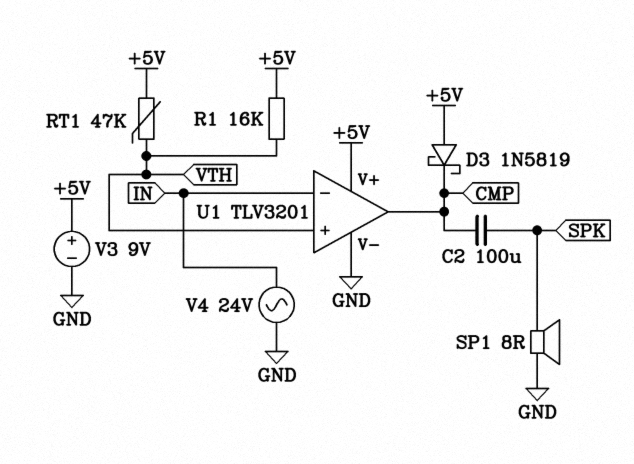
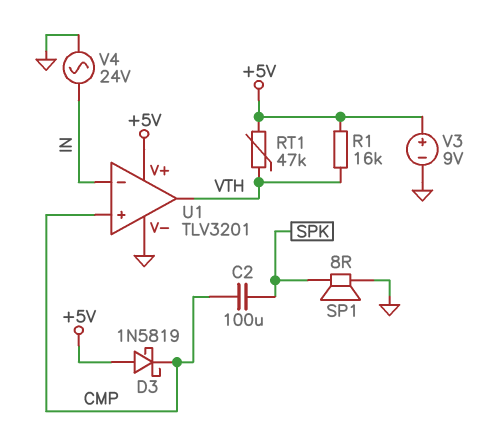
U1 pin in+: VTH -> CMP
U1 pin out: CMP -> VTH

